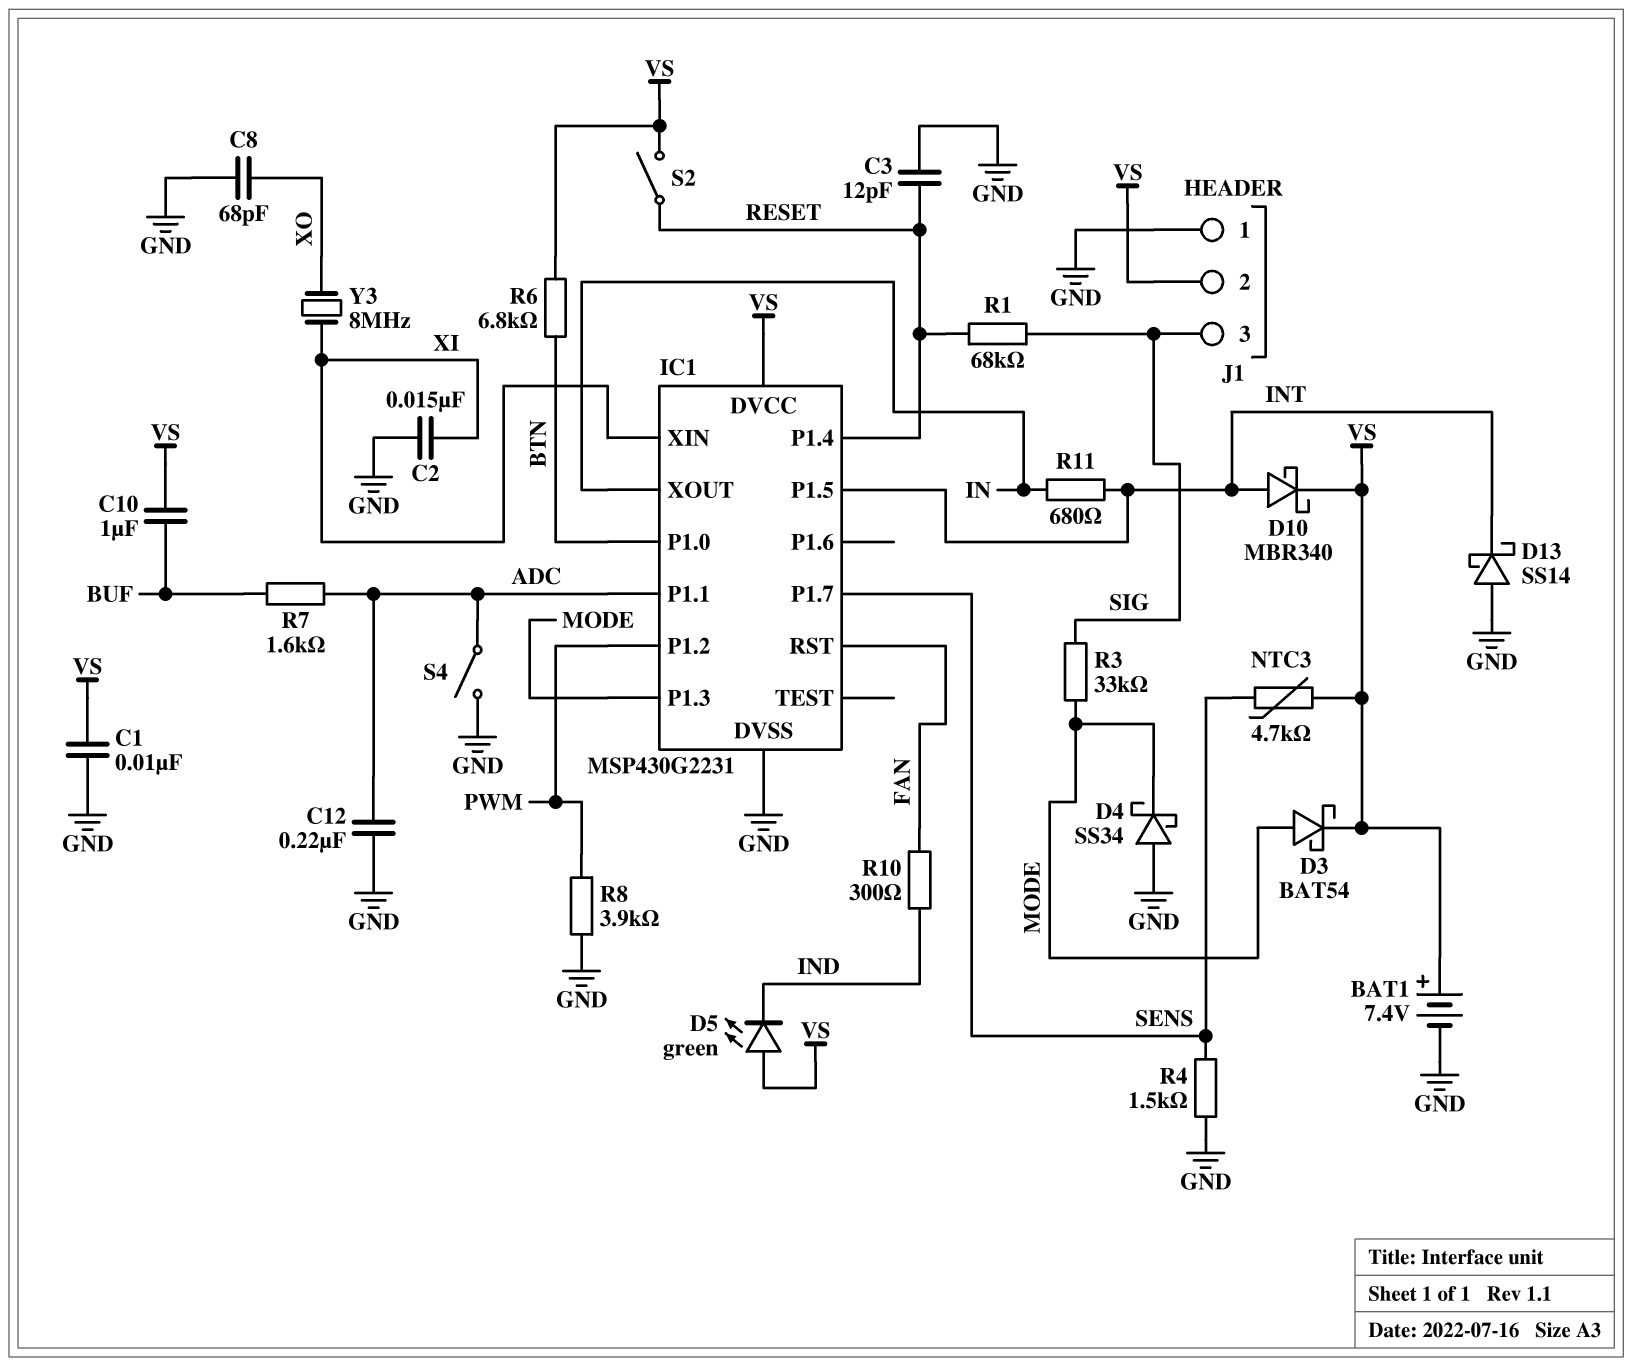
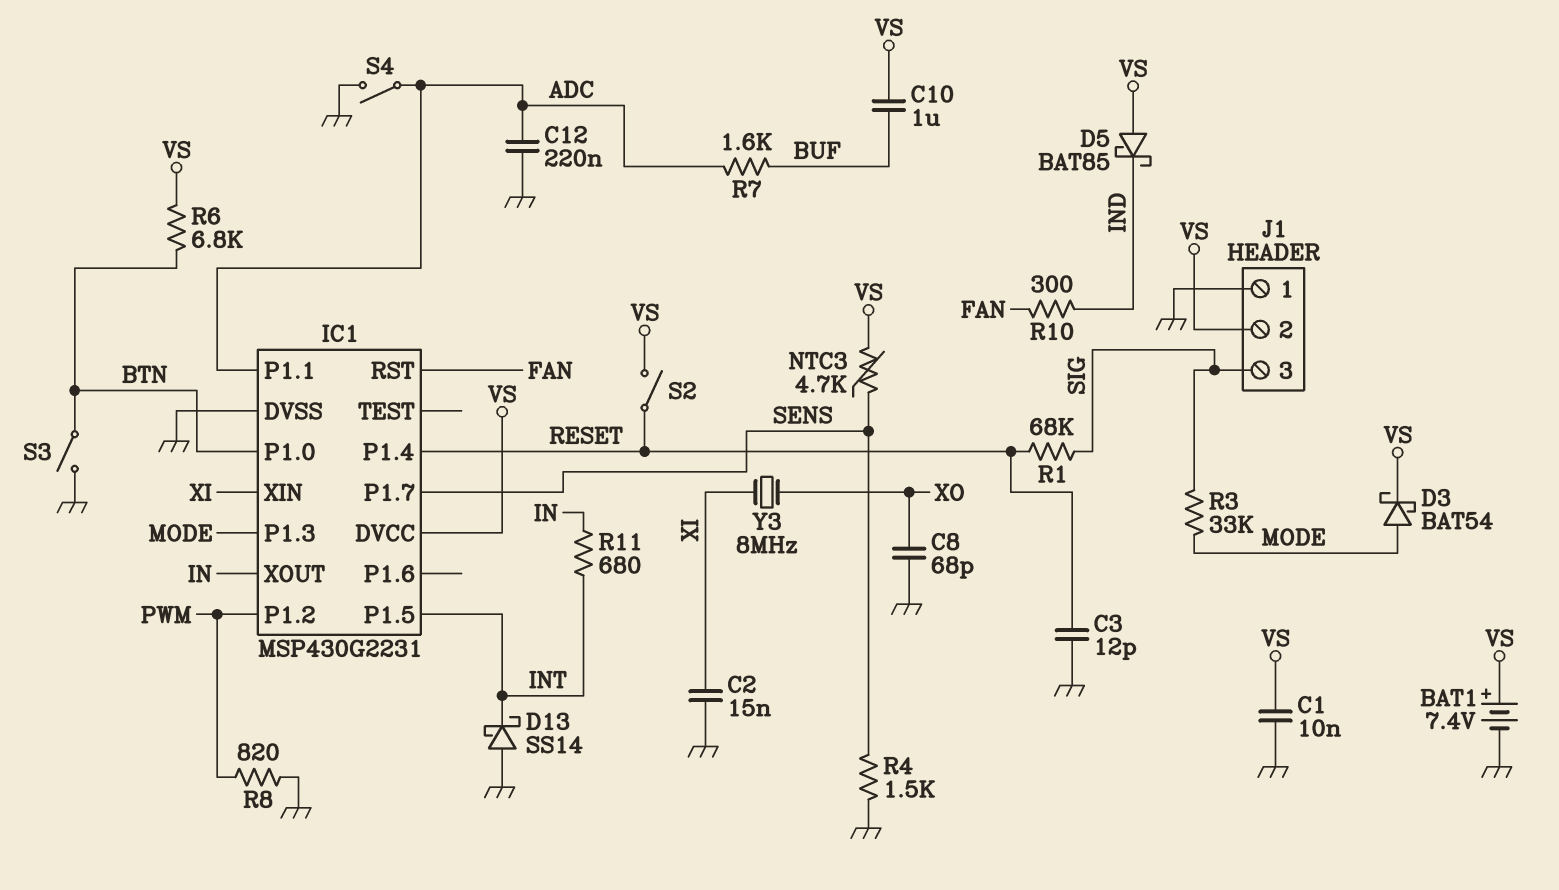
D4: schottky SS34 (A GND, K MODE) -> none
D5: LED green (A VS, K IND) -> schottky BAT85 (A VS, K IND)
D10: schottky MBR340 (A INT, K VS) -> none
R8: 3.9k (GND, PWM) -> 820 (GND, PWM)
S3: none -> switch (BTN, GND)

